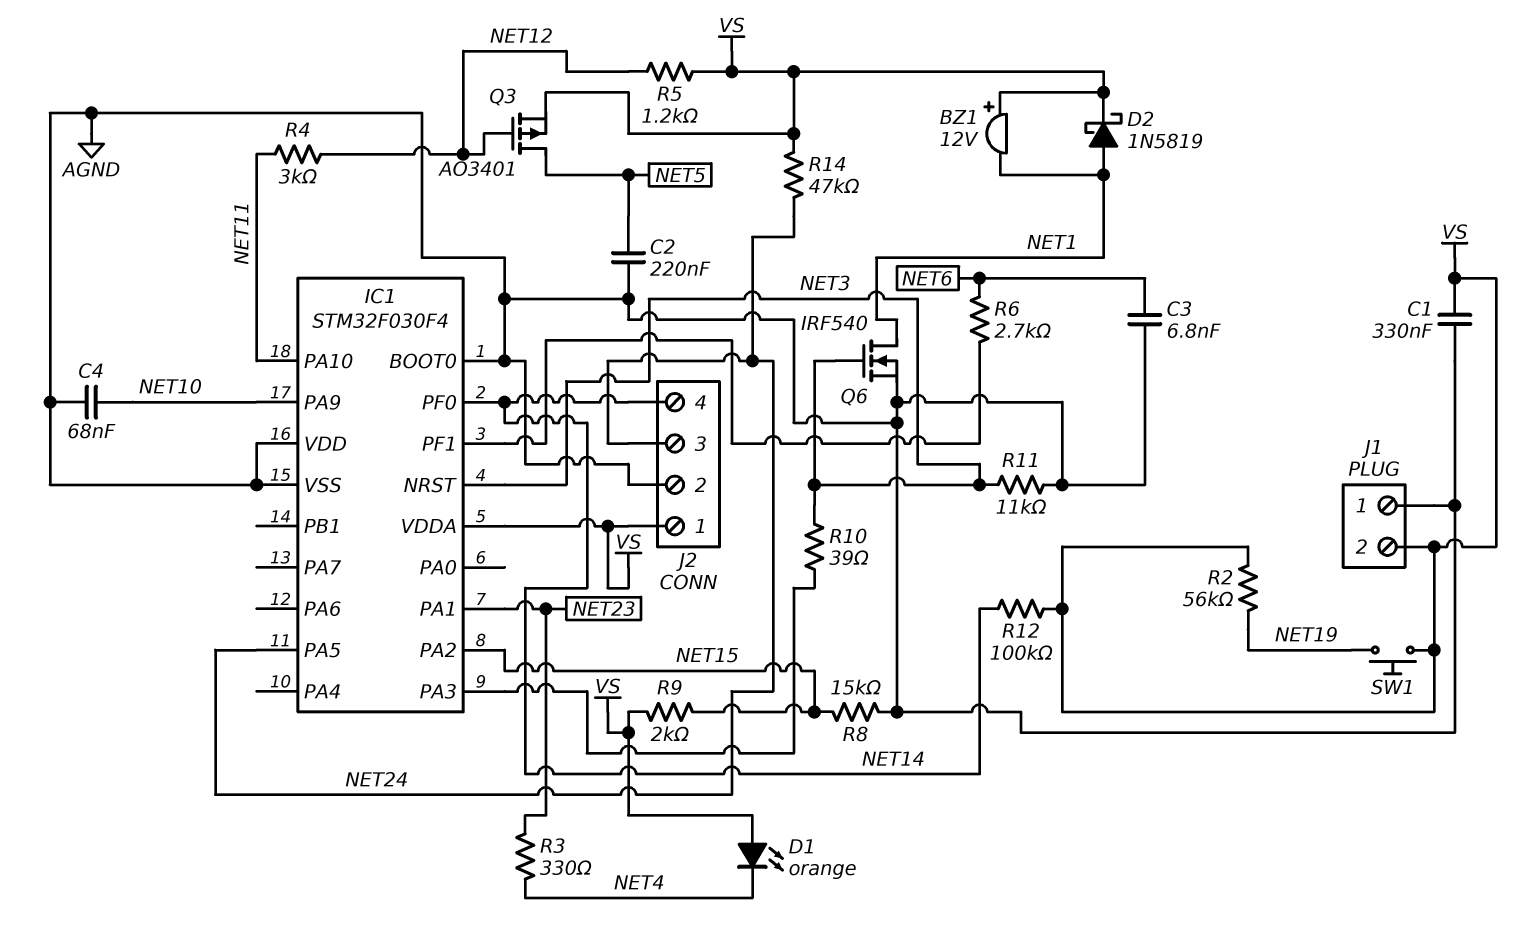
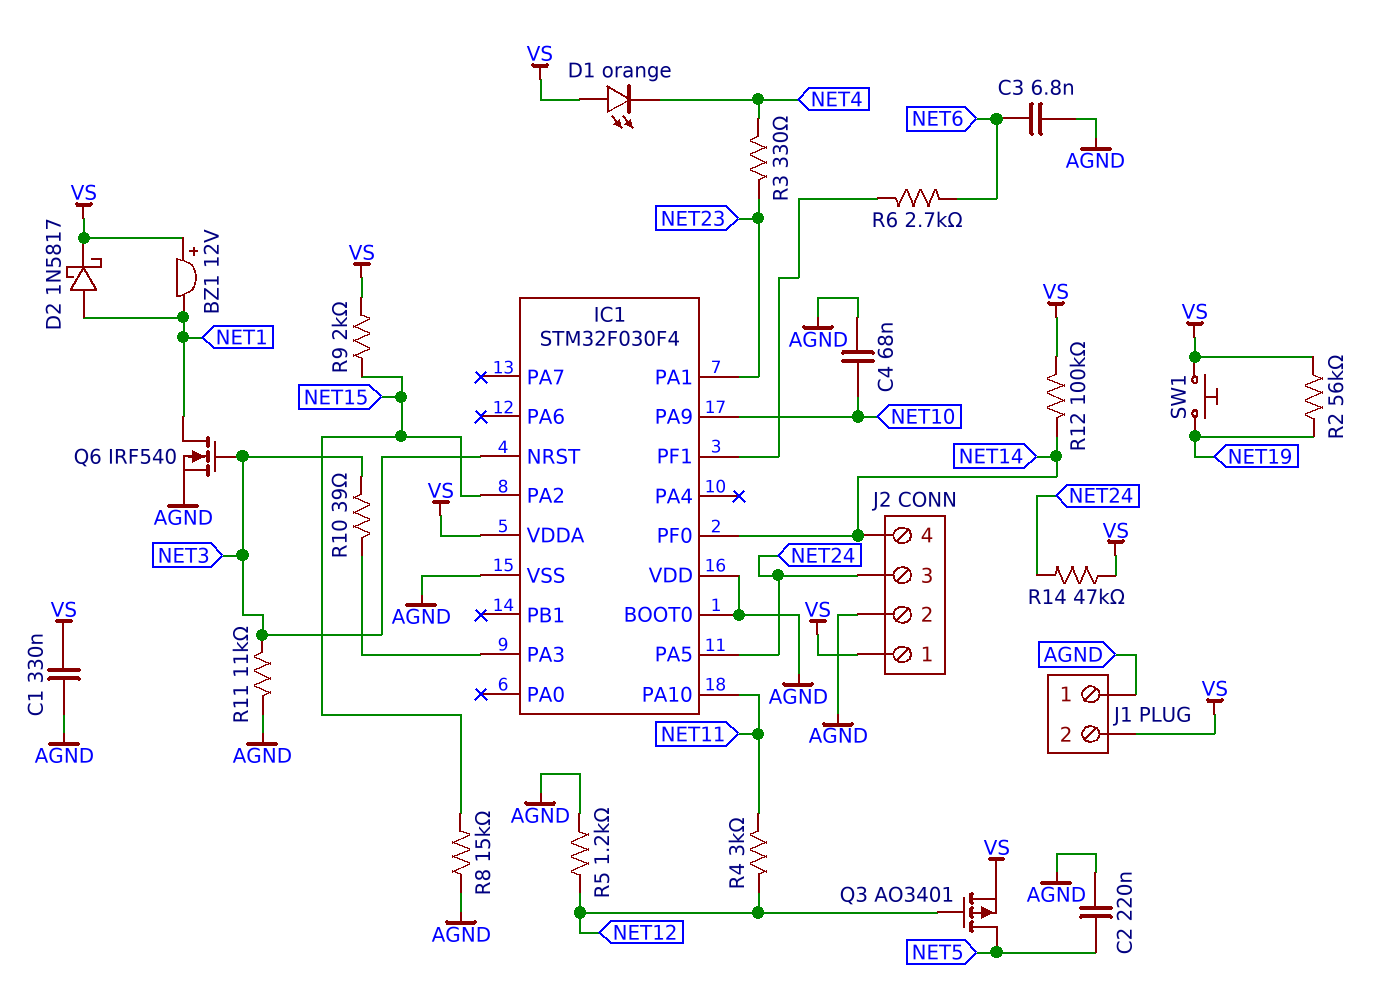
D2: schottky 1N5819 (A NET1, K VS) -> schottky 1N5817 (A NET1, K VS)
R5: 1.2k (NET12, VS) -> 1.2k (AGND, NET12)

